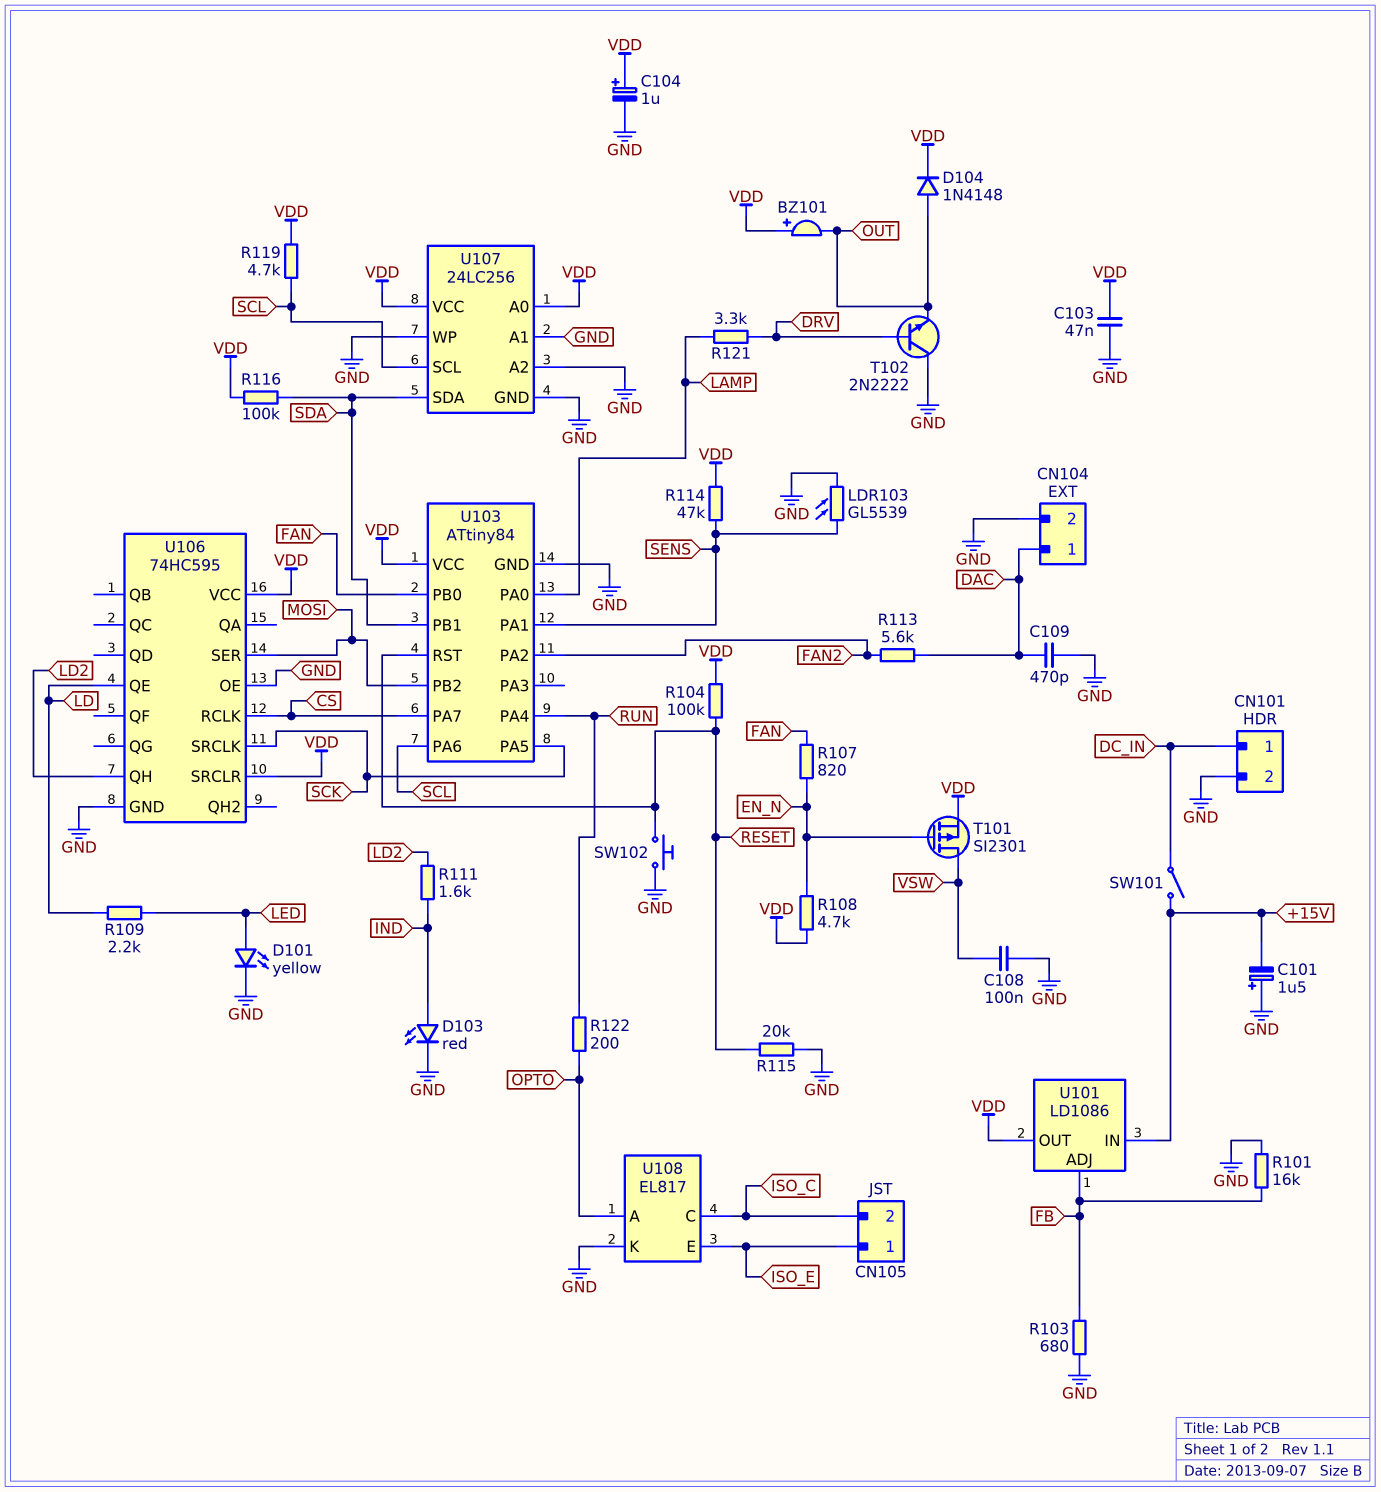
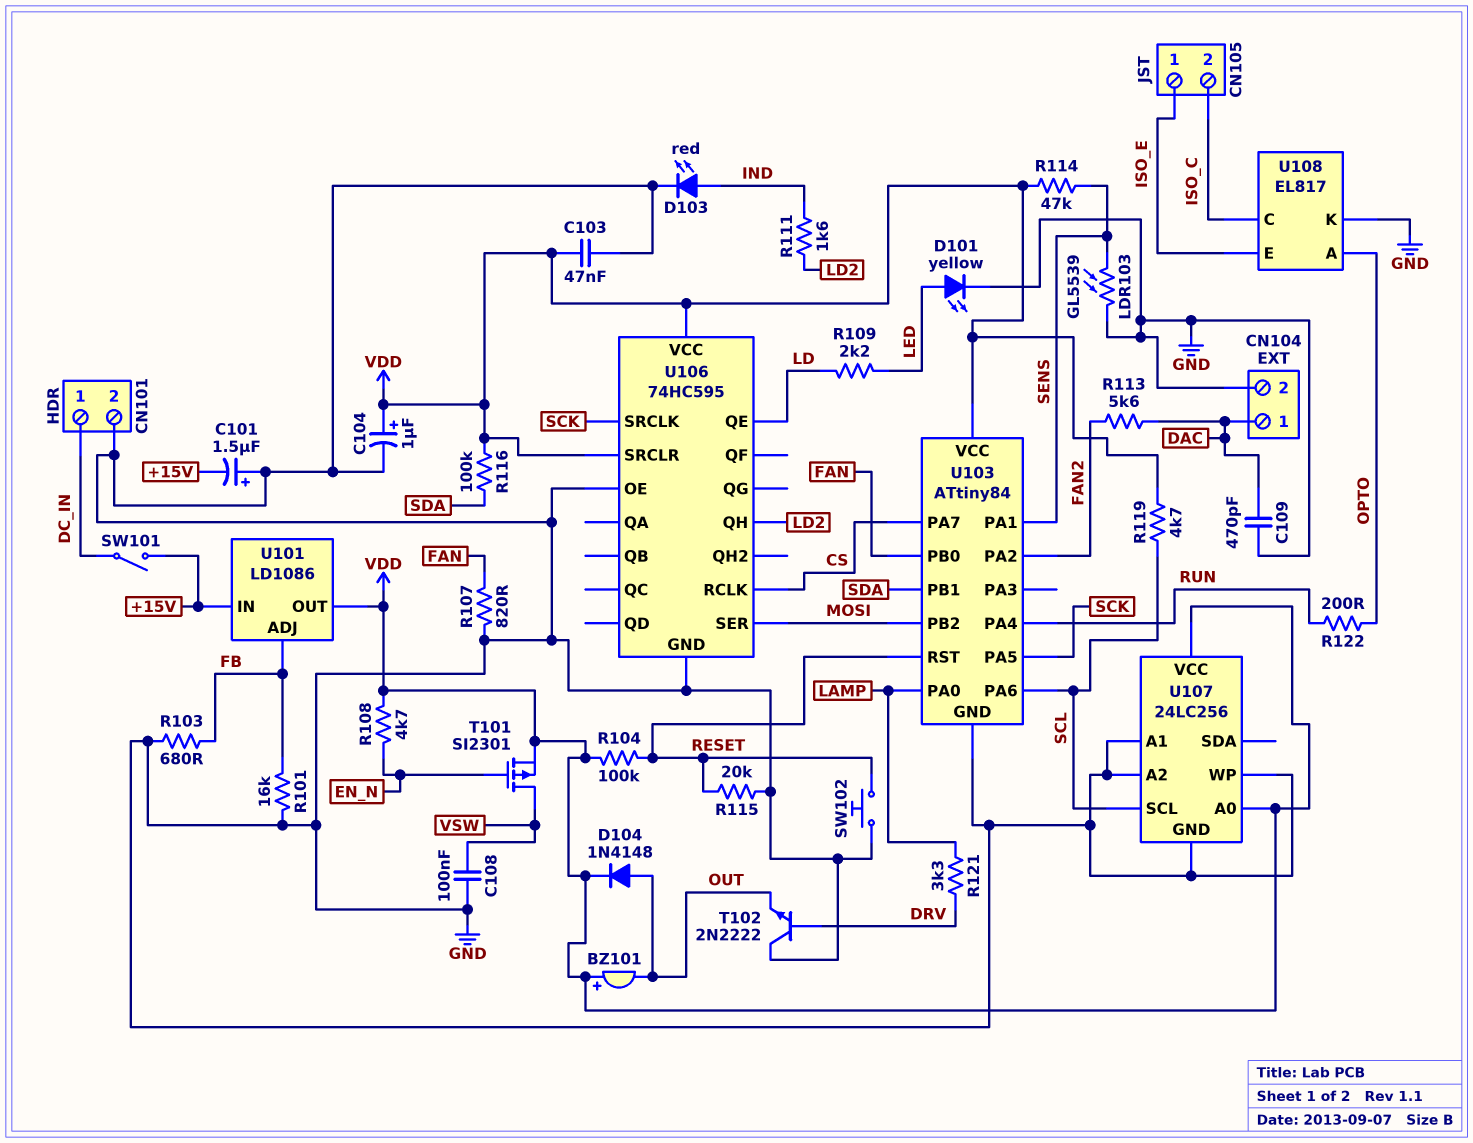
R107: 820 (EN_N, FAN) -> 820 (FAN, GND)
U107 pin SDA: SDA -> none

